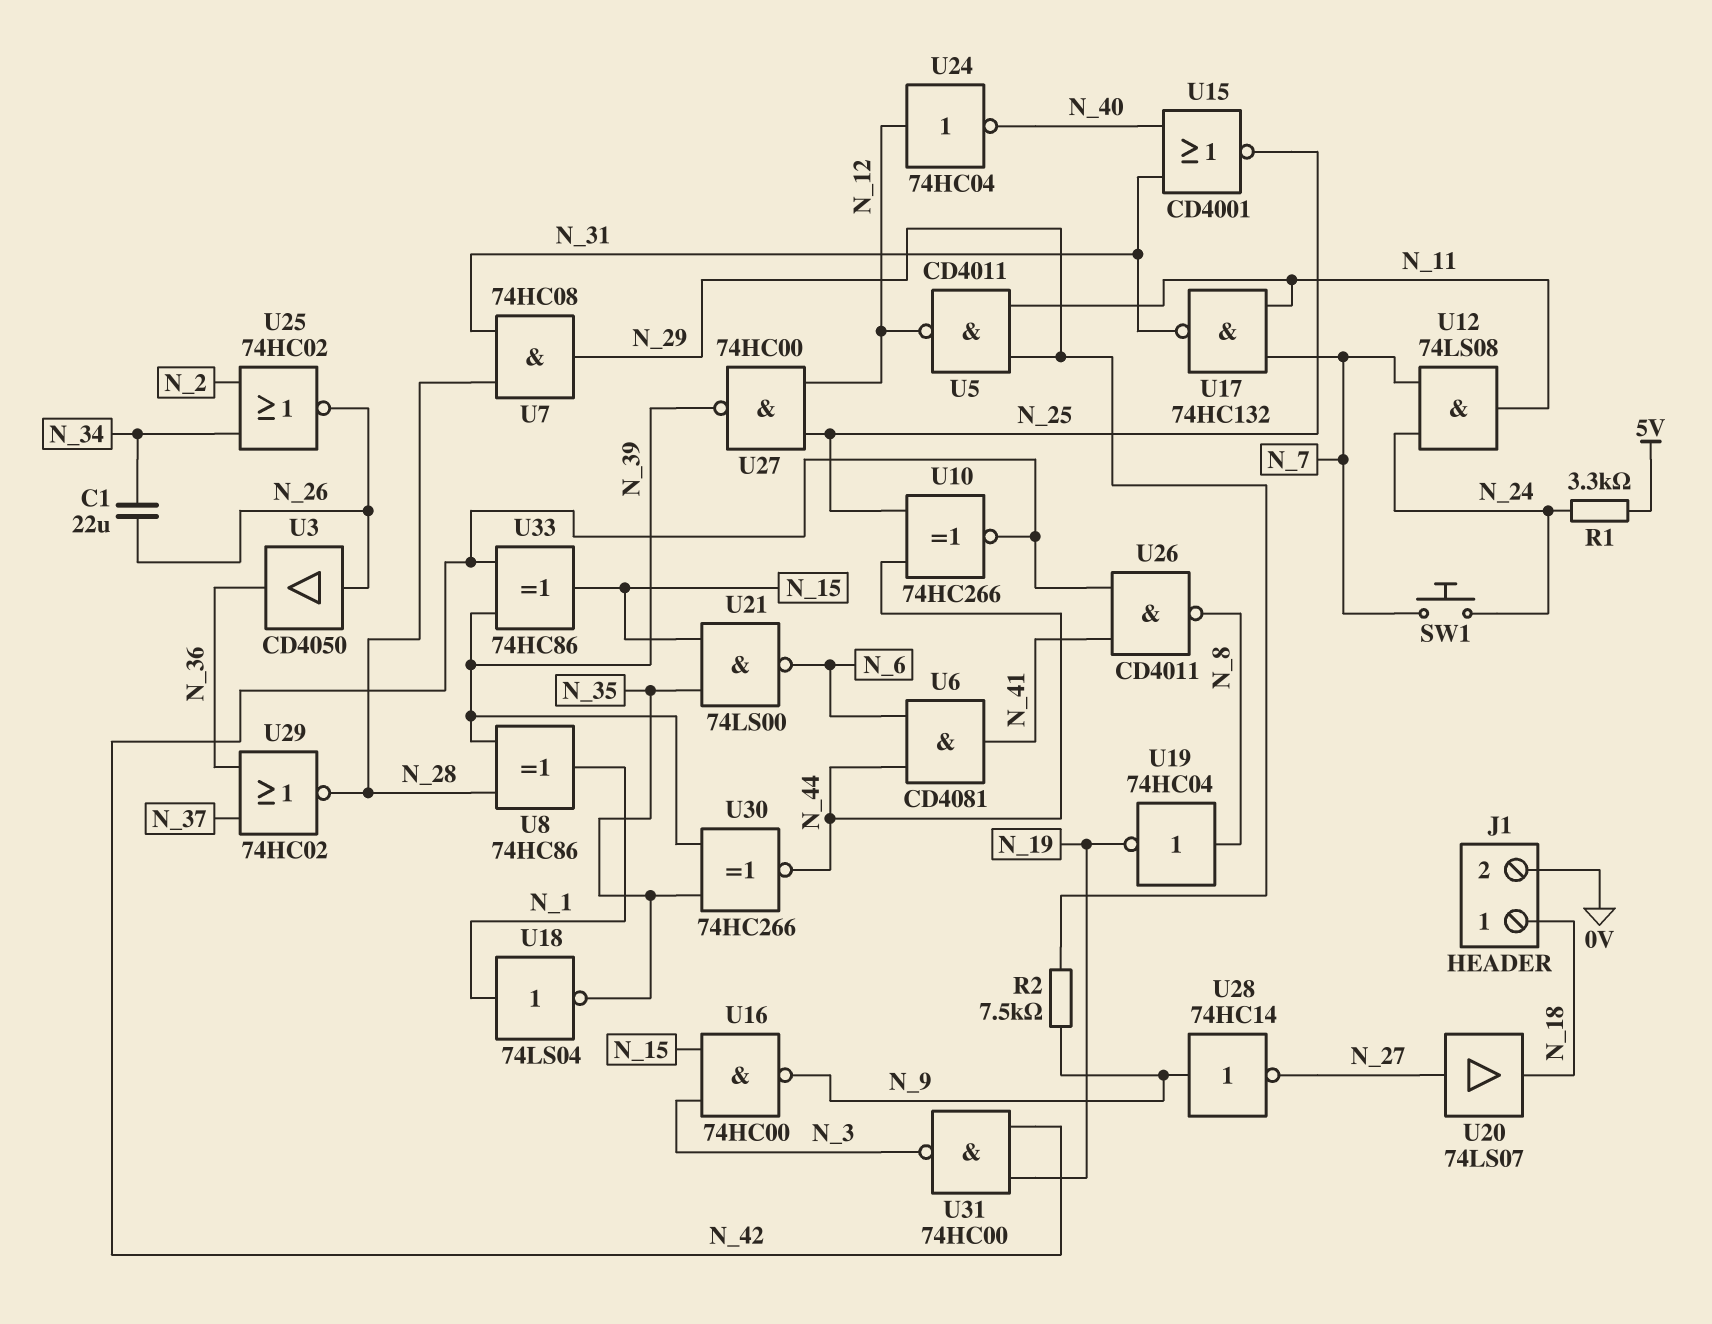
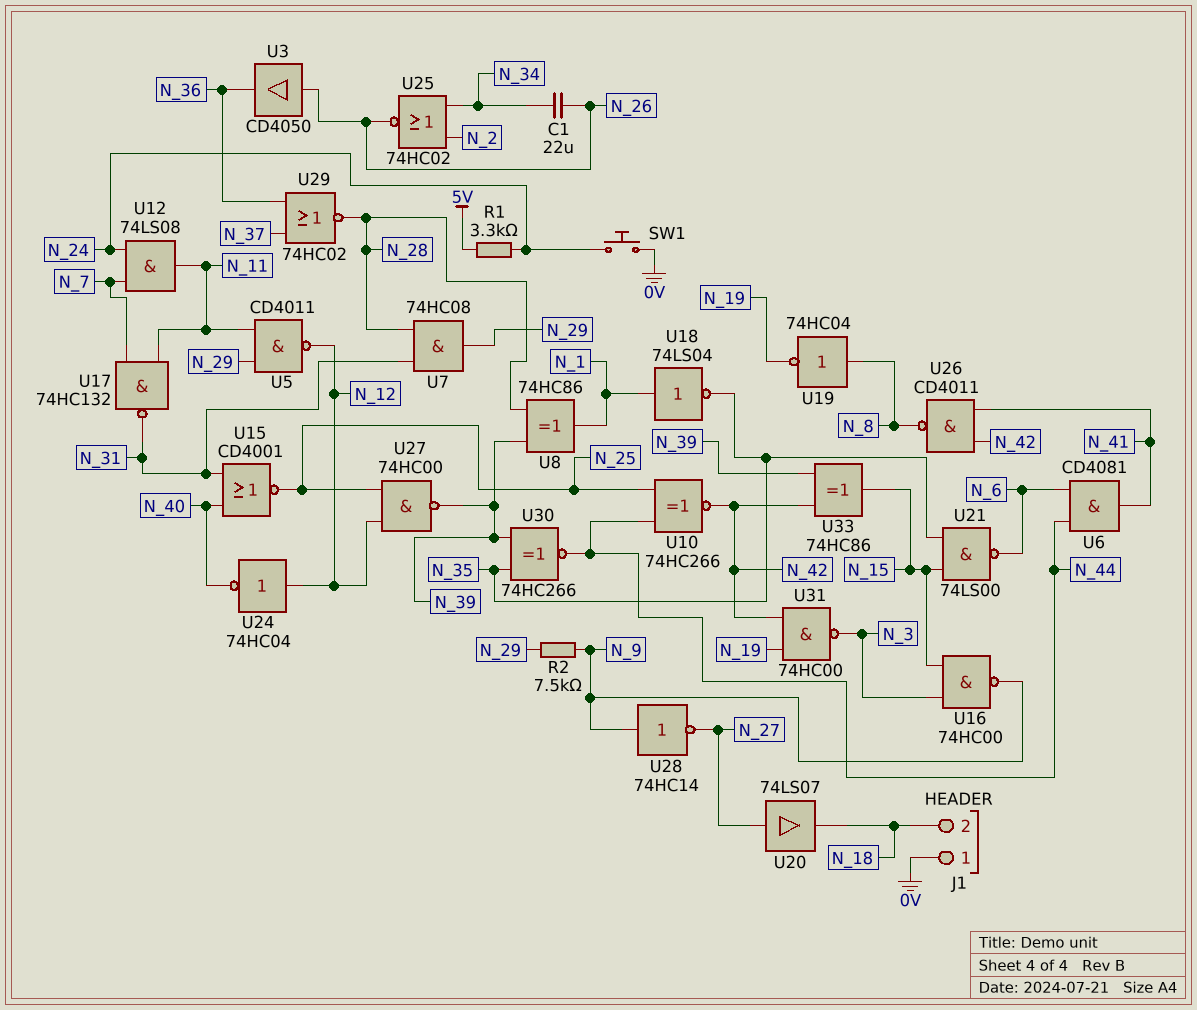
J1 pin 1: N_18 -> 0V
J1 pin 2: 0V -> N_18
SW1: button (N_7, N_24) -> button (0V, N_24)

